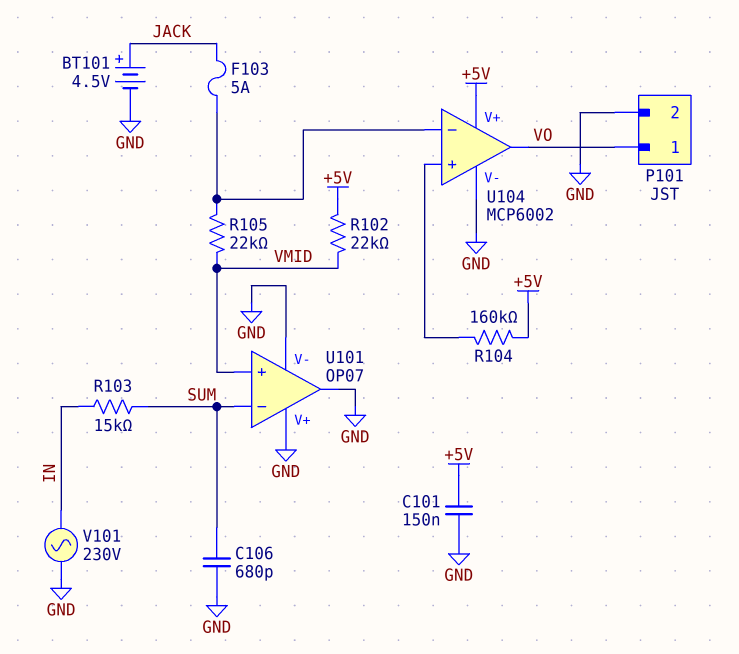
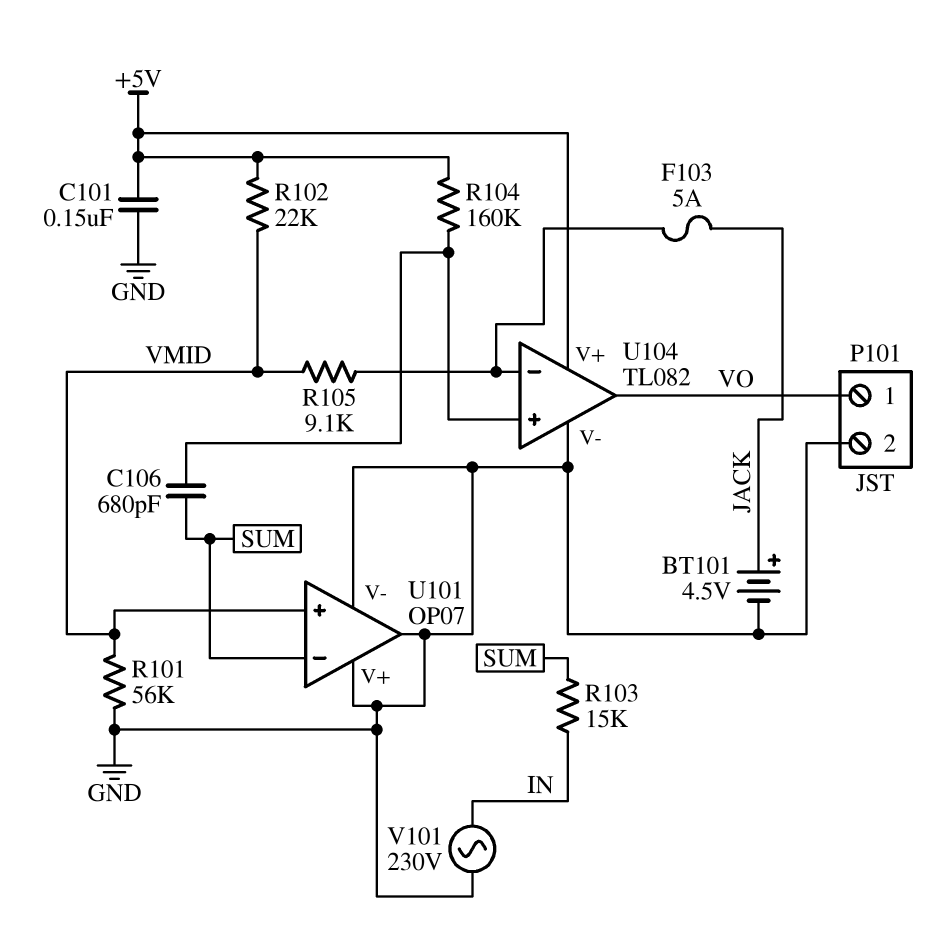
C106: 680pF (GND, SUM) -> 680pF (SUM, U104/in+)
R101: none -> 56k (GND, VMID)
R105: 22k (U104/in-, VMID) -> 9.1k (U104/in-, VMID)
U104: MCP6002 -> TL082

